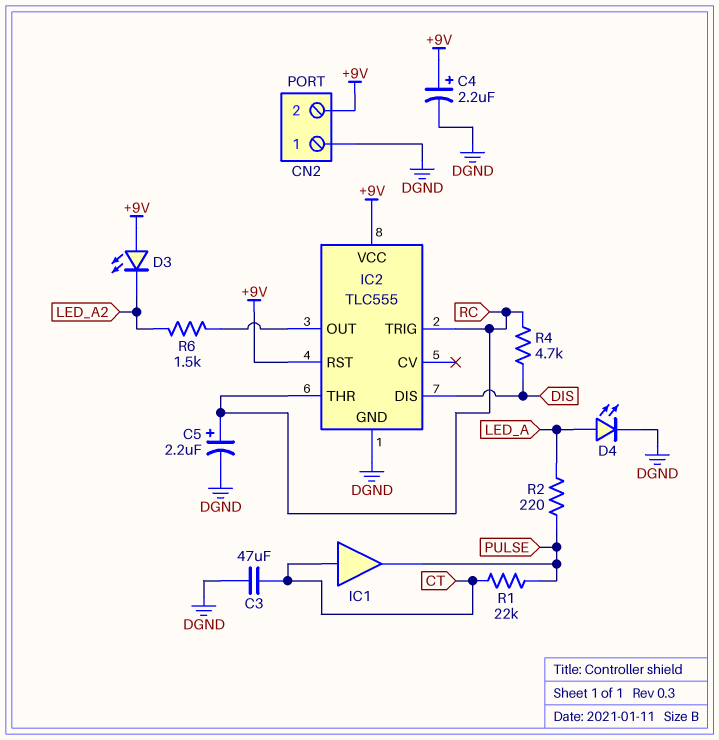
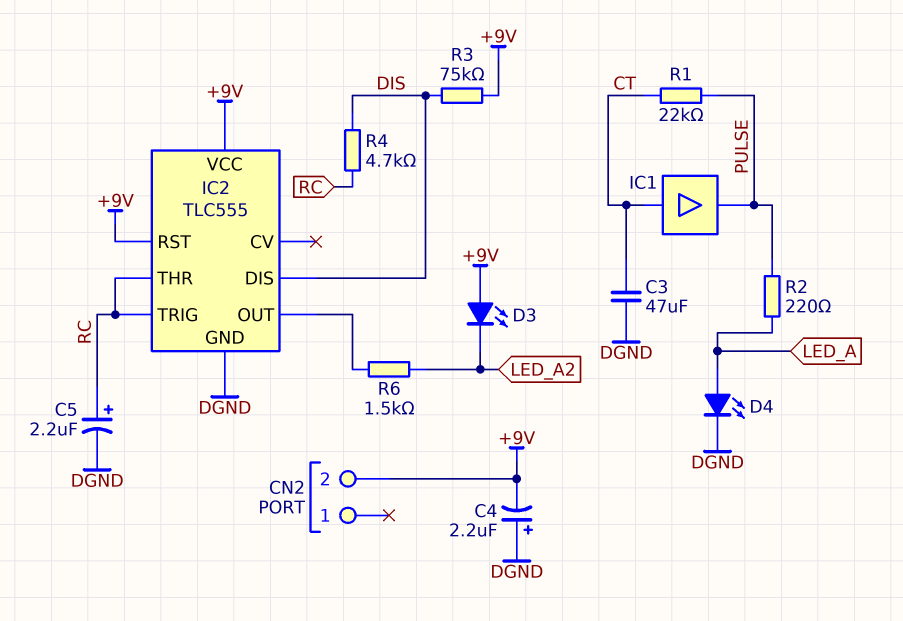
C4: 2.2uF (plus +9V, minus DGND) -> 2.2uF (plus DGND, minus +9V)
CN2 pin 1: DGND -> none
R3: none -> 75k (+9V, DIS)

